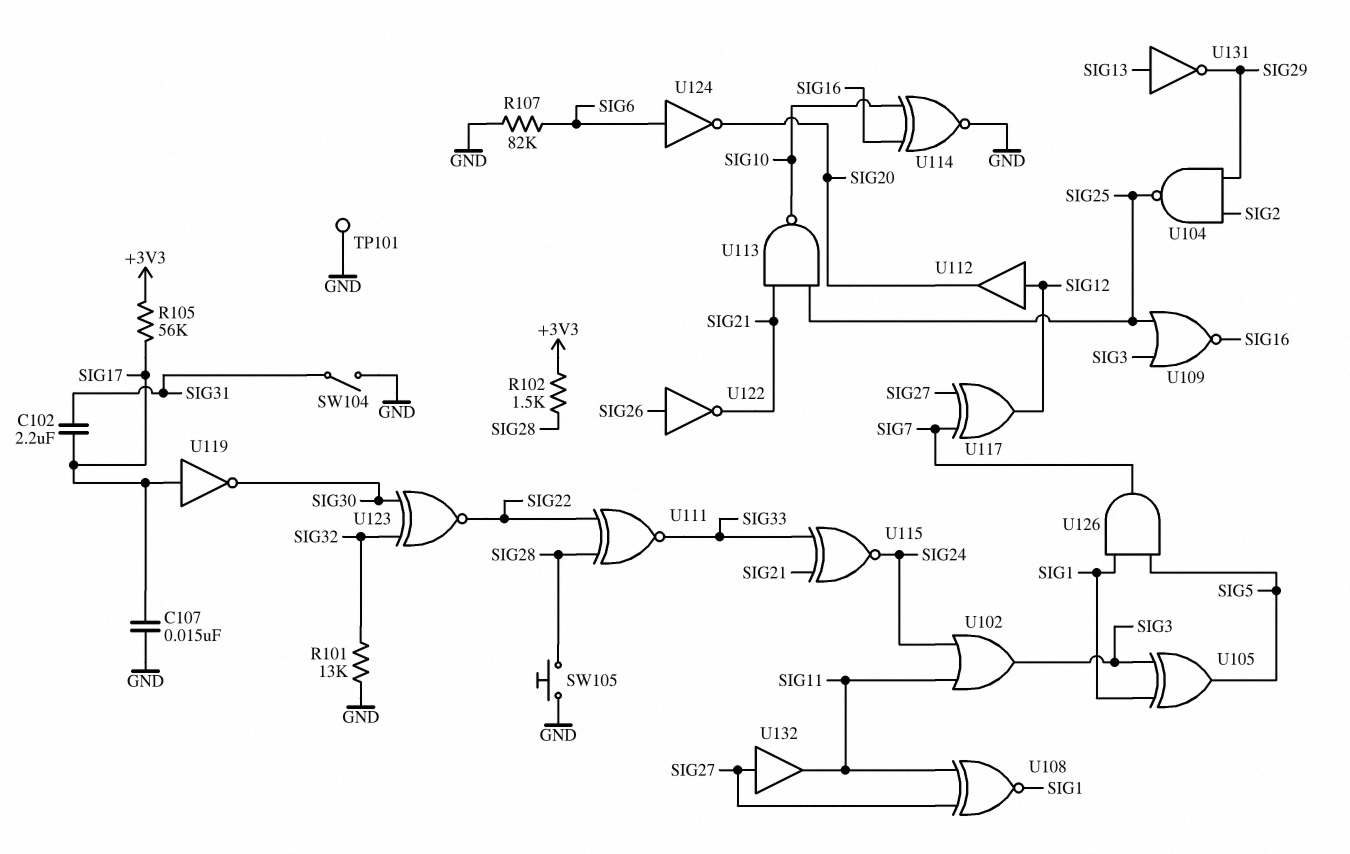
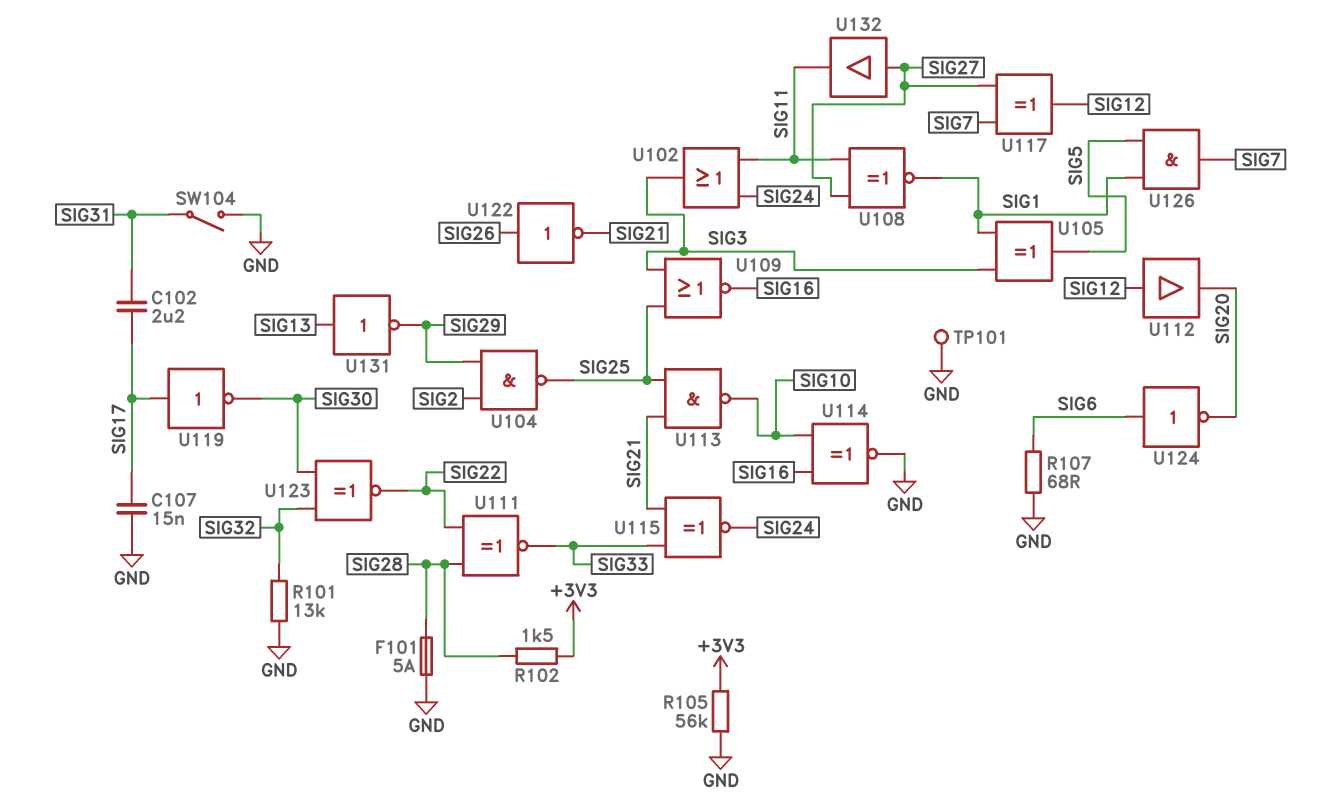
F101: none -> 5A (GND, SIG28)
R105: 56k (+3V3, SIG17) -> 56k (+3V3, GND)
R107: 82k (GND, SIG6) -> 68 (GND, SIG6)
SW105: button (GND, SIG28) -> none

